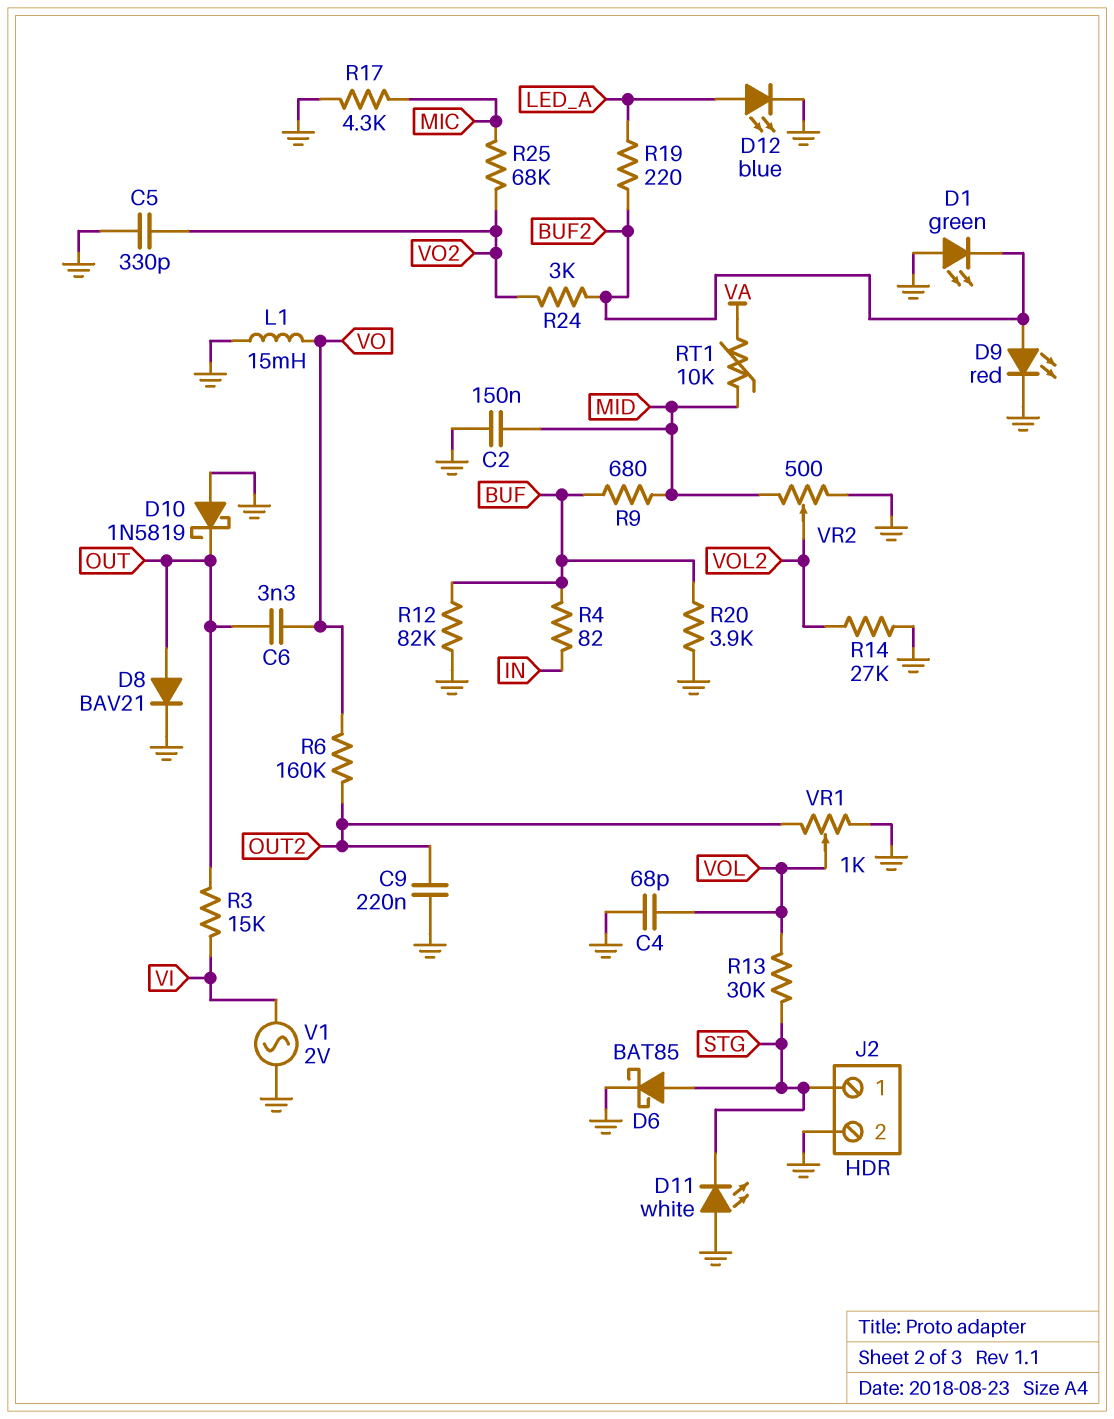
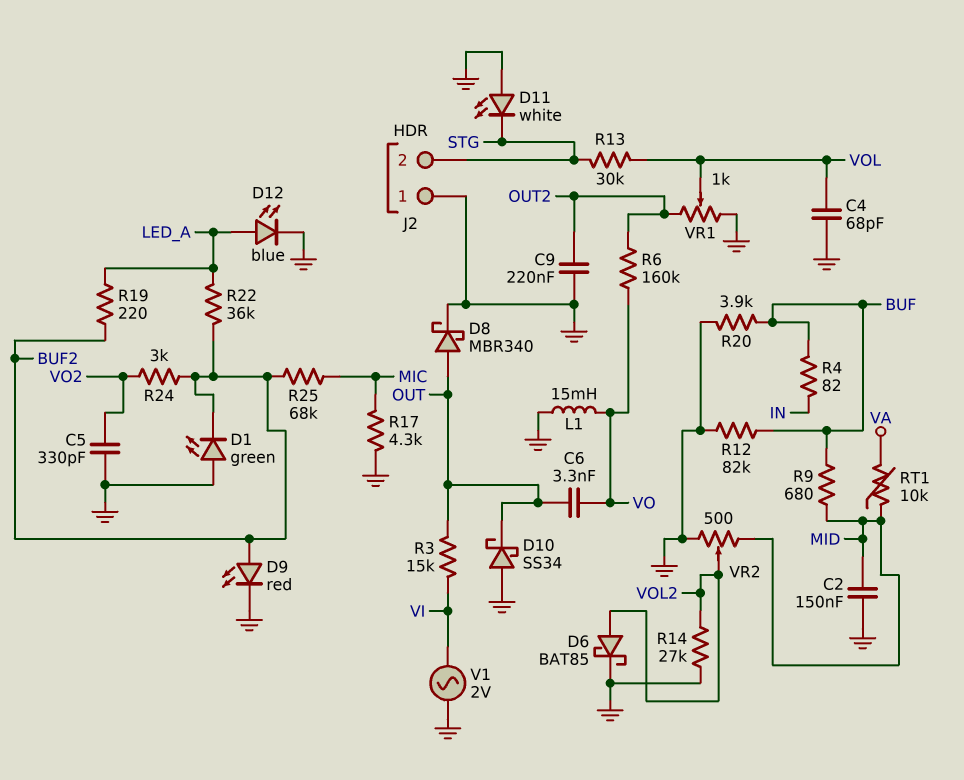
D6: schottky BAT85 (A STG, K GND) -> schottky BAT85 (A VOL2, K GND)
D8: diode BAV21 (A OUT, K GND) -> schottky MBR340 (A OUT, K GND)
D10: schottky 1N5819 (A GND, K OUT) -> schottky SS34 (A GND, K OUT)
J2 pin 1: STG -> GND
J2 pin 2: GND -> STG
R22: none -> 36k (BUF2, LED_A)
R25: 68k (MIC, VO2) -> 68k (BUF2, MIC)

